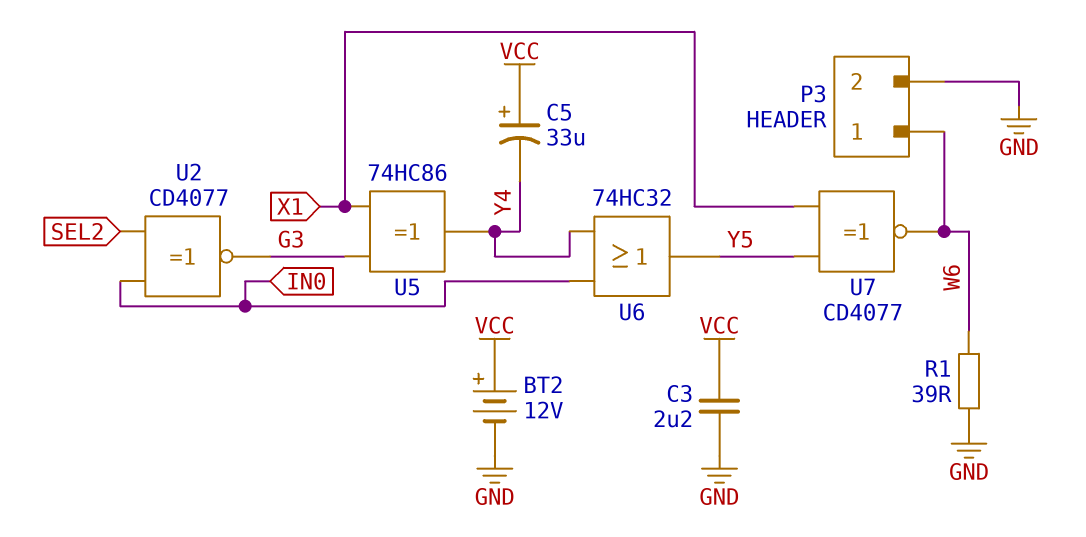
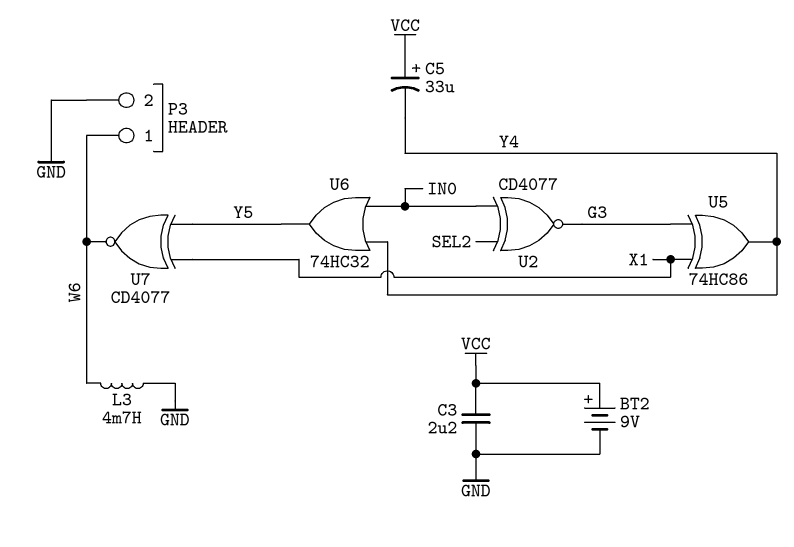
BT2: 12V (plus VCC, minus GND) -> 9V (plus VCC, minus GND)
L3: none -> 4.7mH (GND, W6)
R1: 39 (GND, W6) -> none

